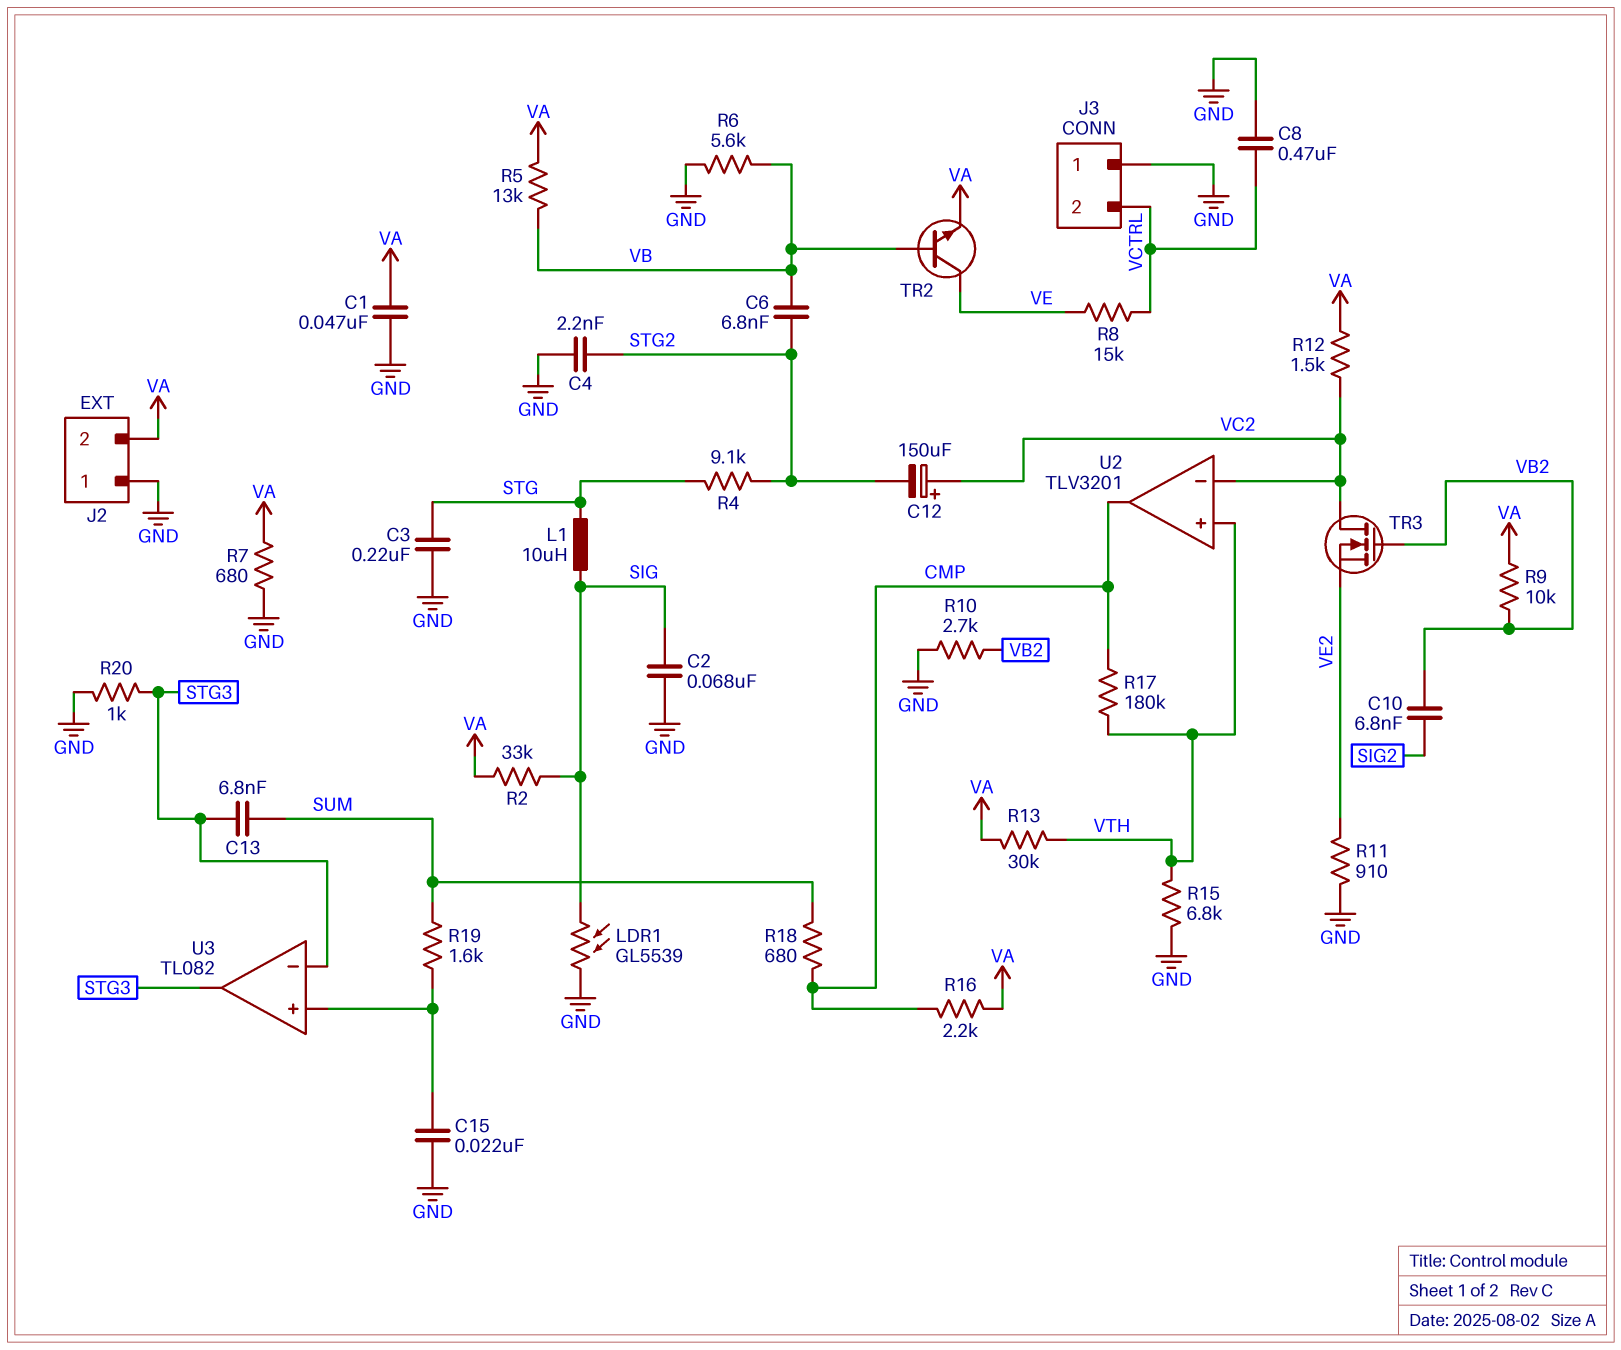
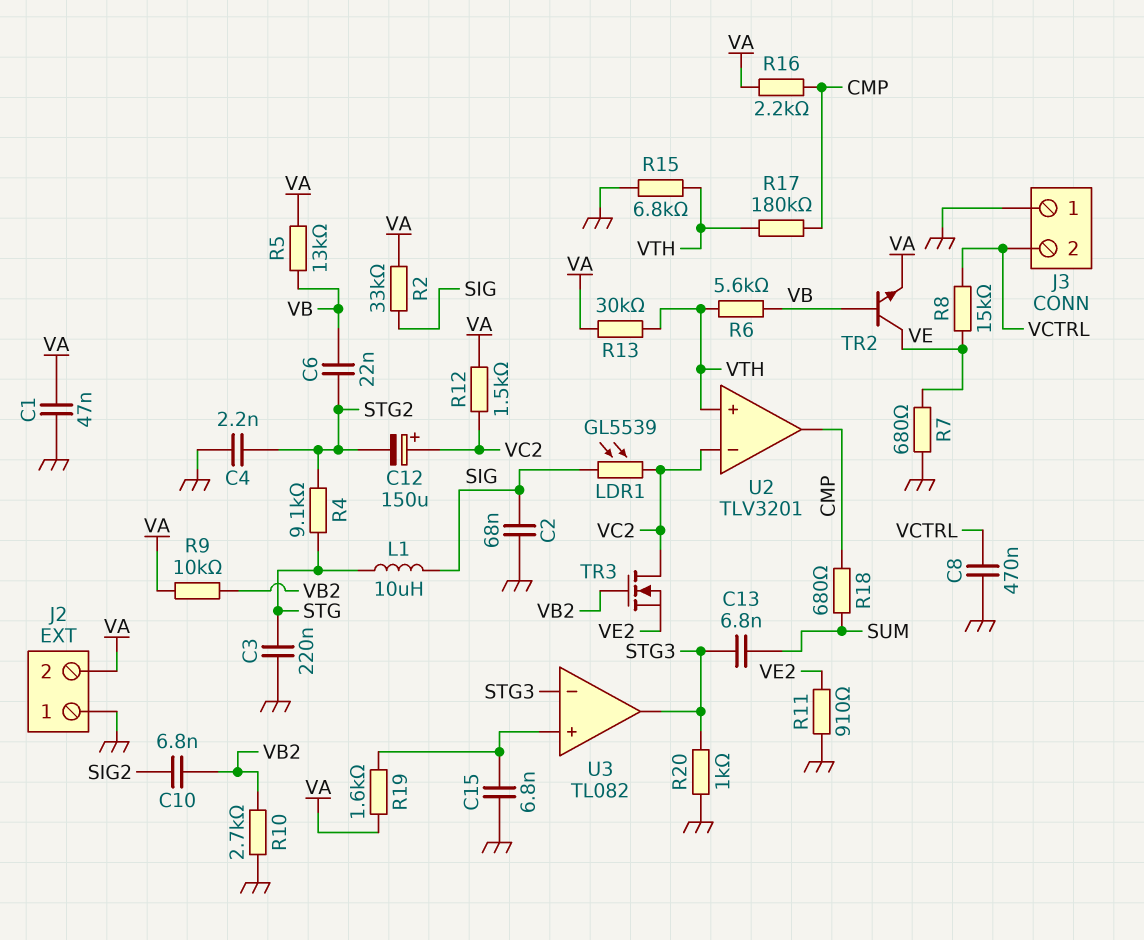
C6: 6.8nF (STG2, VB) -> 22nF (STG2, VB)
C15: 22nF (GND, U3/in+) -> 6.8nF (GND, U3/in+)
LDR1: GL5539 (GND, SIG) -> GL5539 (SIG, VC2)
R6: 5.6k (GND, VB) -> 5.6k (VB, VTH)
R7: 680 (GND, VA) -> 680 (GND, VE)
R19: 1.6k (SUM, U3/in+) -> 1.6k (U3/in+, VA)

